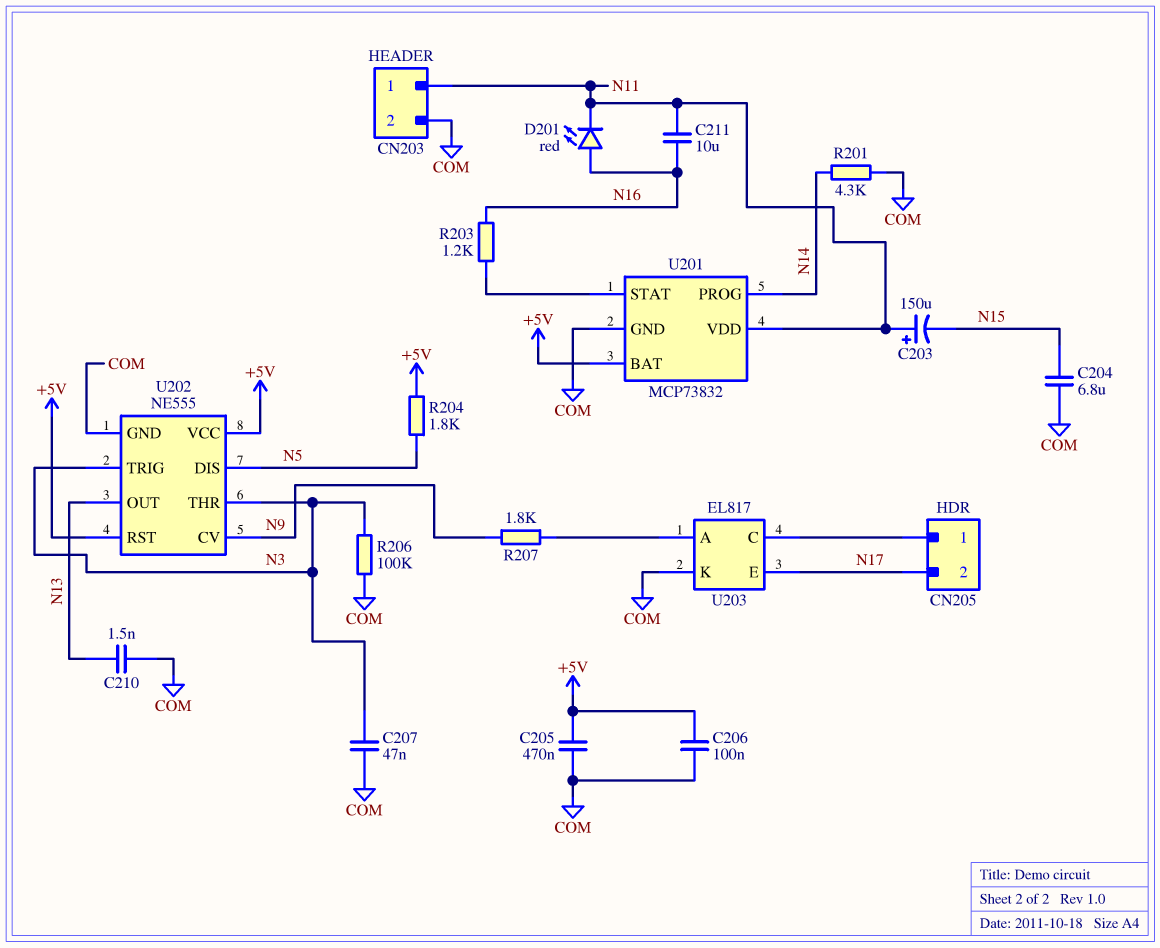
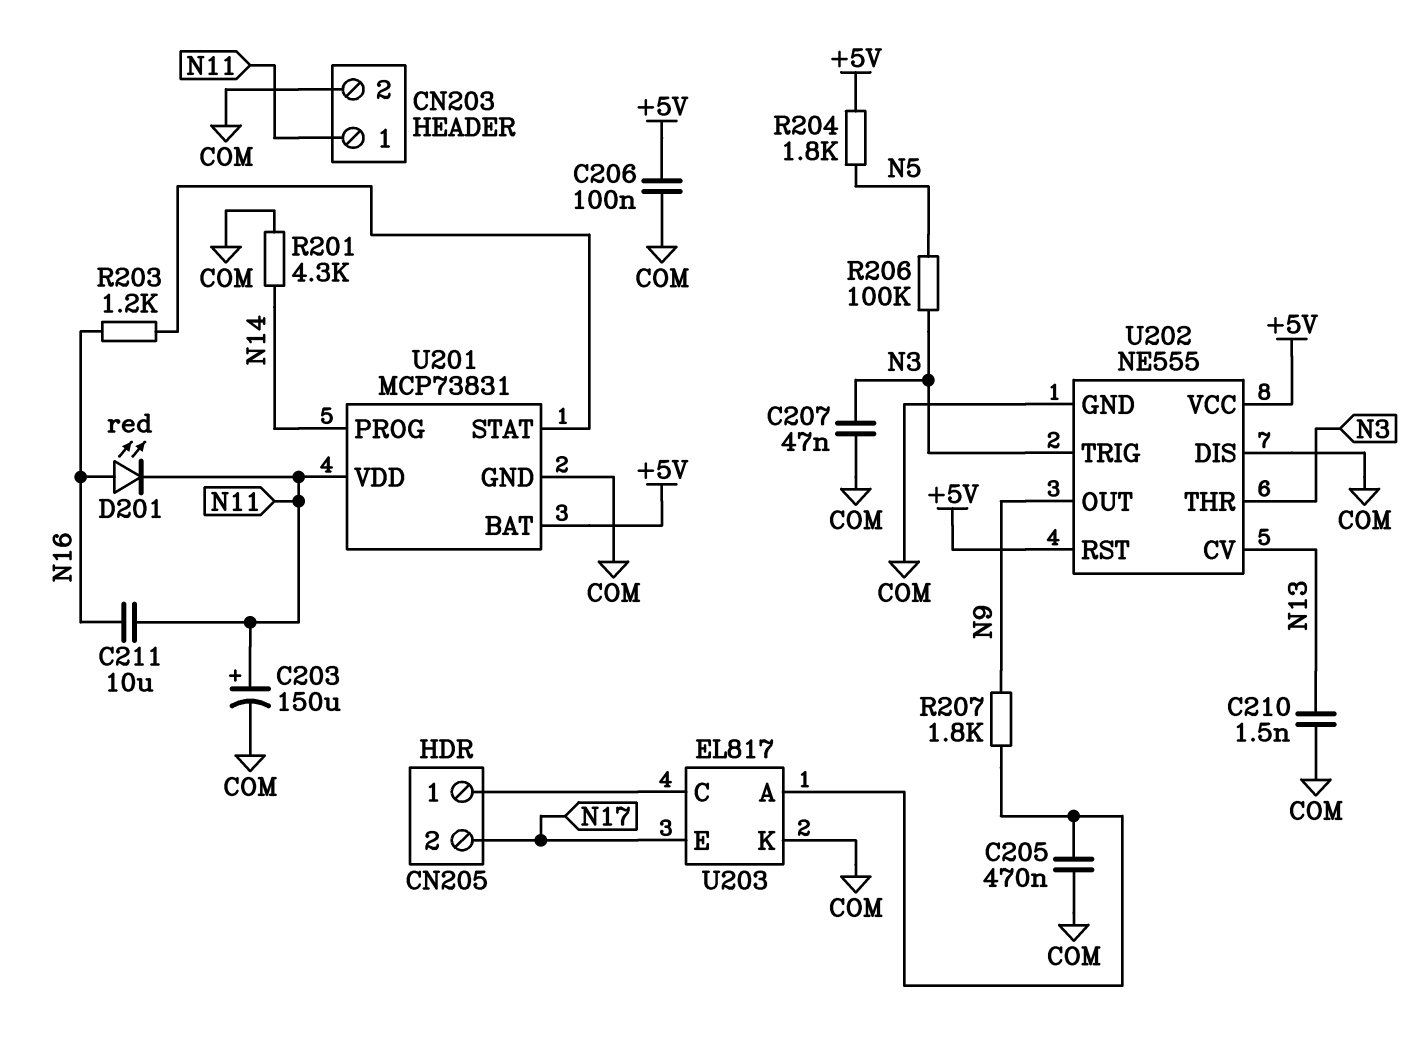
C203: 150uF (plus N11, minus N15) -> 150uF (plus N11, minus COM)
C204: 6.8uF (COM, N15) -> none
C205: 470nF (+5V, COM) -> 470nF (COM, U203/A)
R206: 100k (COM, N3) -> 100k (N3, N5)
U201: MCP73832 -> MCP73831
U202 pin CV: N9 -> N13
U202 pin DIS: N5 -> COM
U202 pin OUT: N13 -> N9

